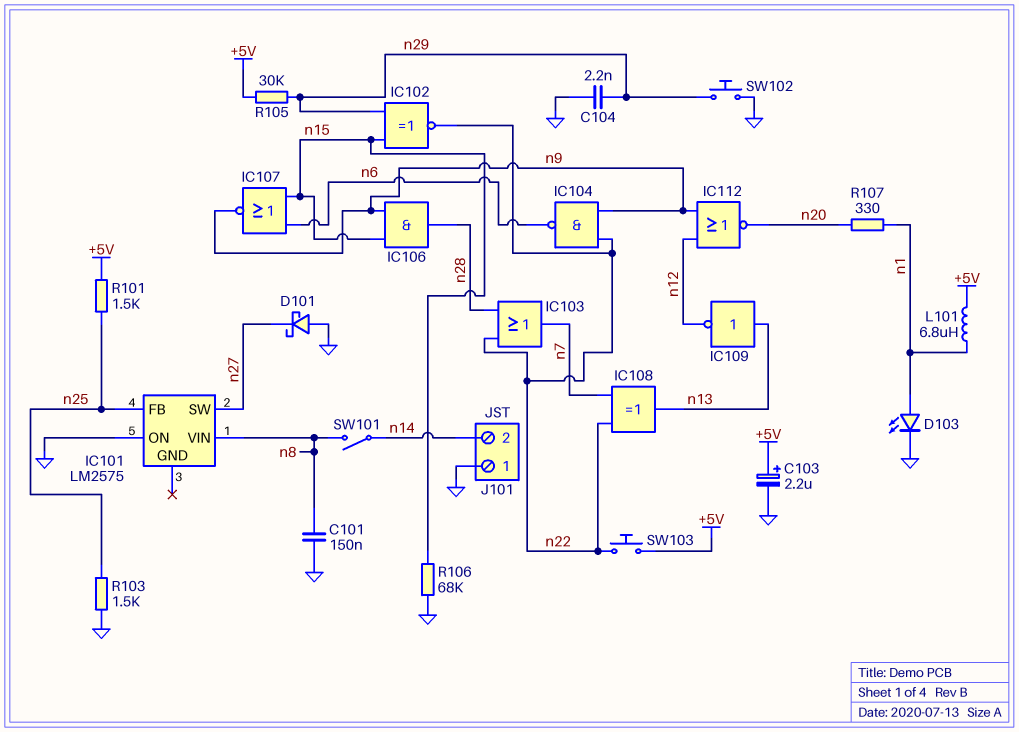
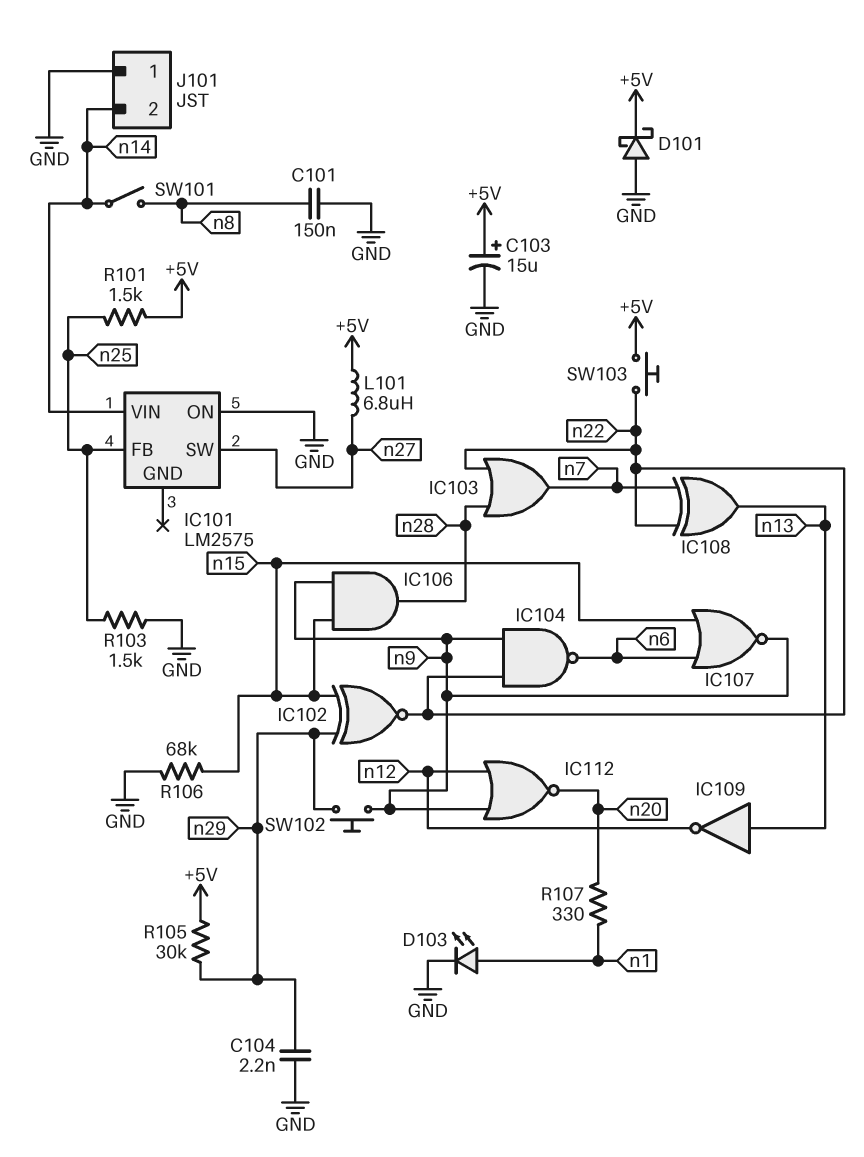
C103: 2.2uF (plus +5V, minus GND) -> 15uF (plus +5V, minus GND)
D101: schottky (A GND, K n27) -> schottky (A GND, K +5V)
IC101 pin VIN: n8 -> n14
L101: 6.8uH (+5V, n1) -> 6.8uH (+5V, n27)
SW102: button (GND, n29) -> button (n9, n29)

